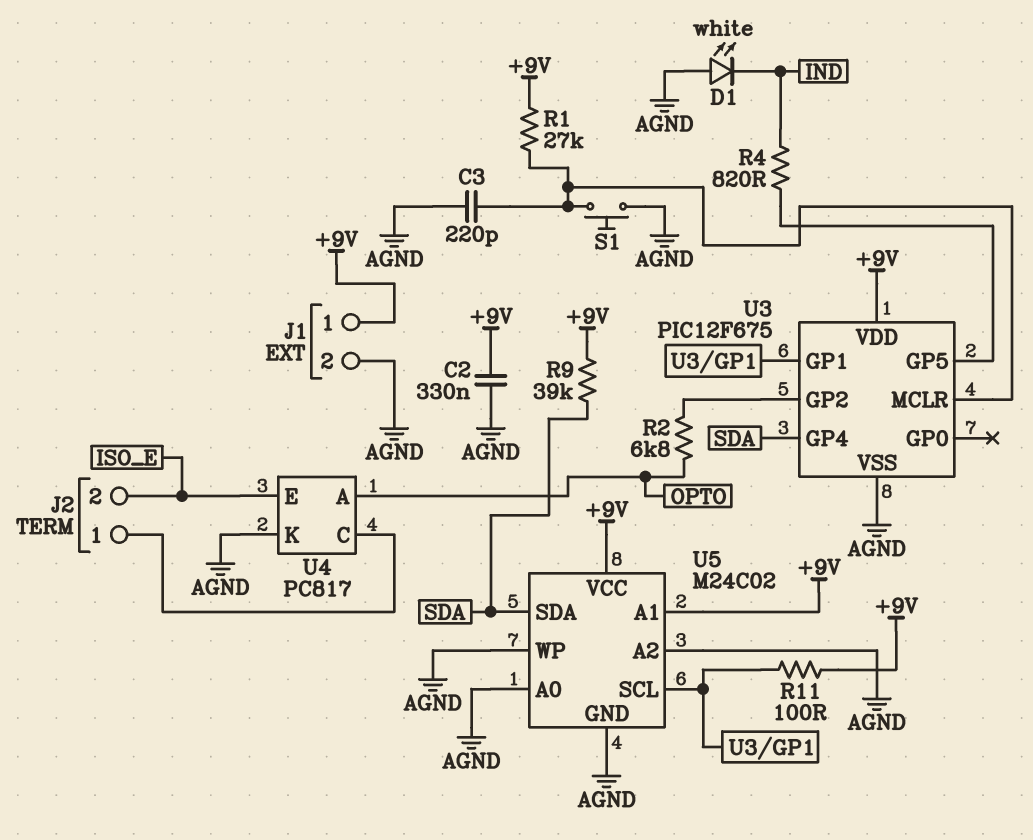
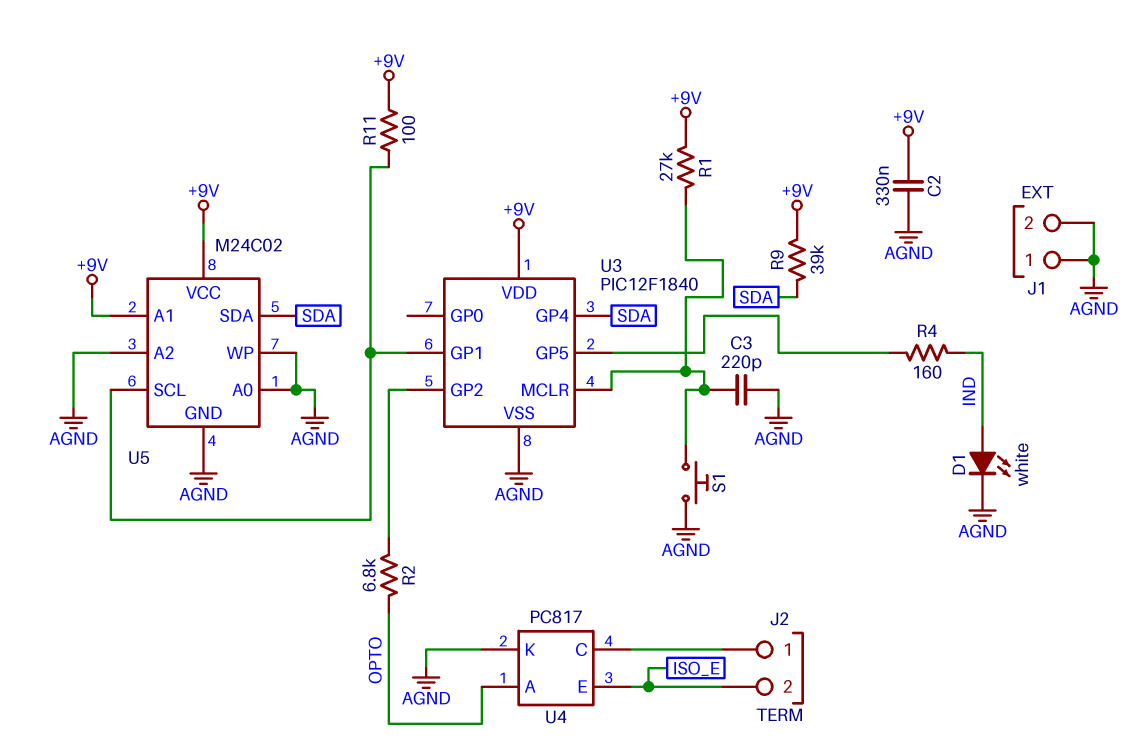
D1: LED white (A AGND, K IND) -> LED white (A IND, K AGND)
J1 pin 1: +9V -> AGND
R4: 820 (IND, U3/GP5) -> 160 (IND, U3/GP5)
U3: PIC12F675 -> PIC12F1840

